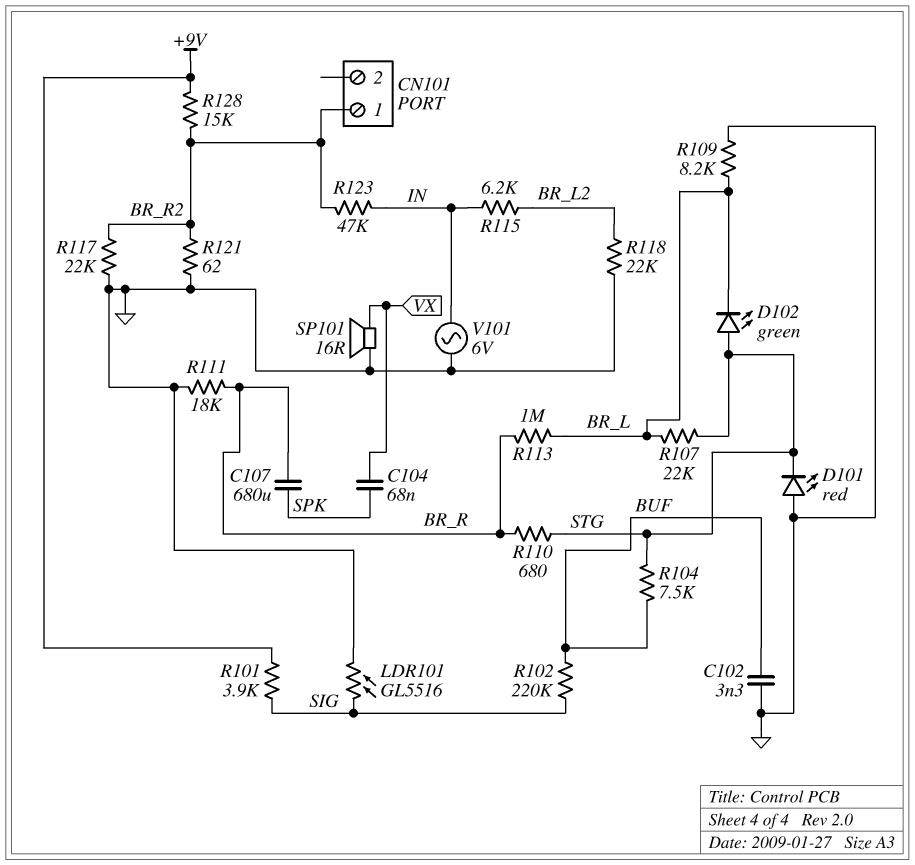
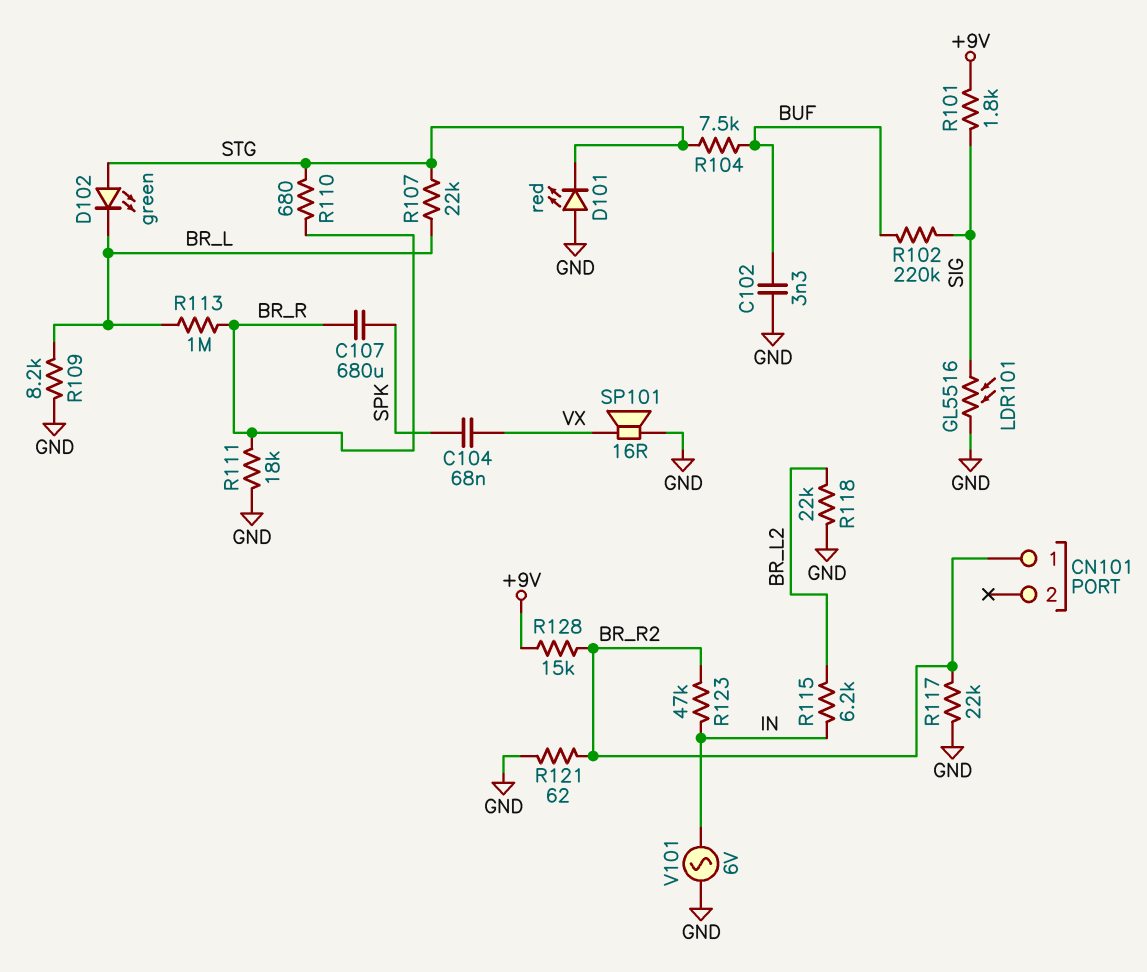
R101: 3.9k (+9V, SIG) -> 1.8k (+9V, SIG)

